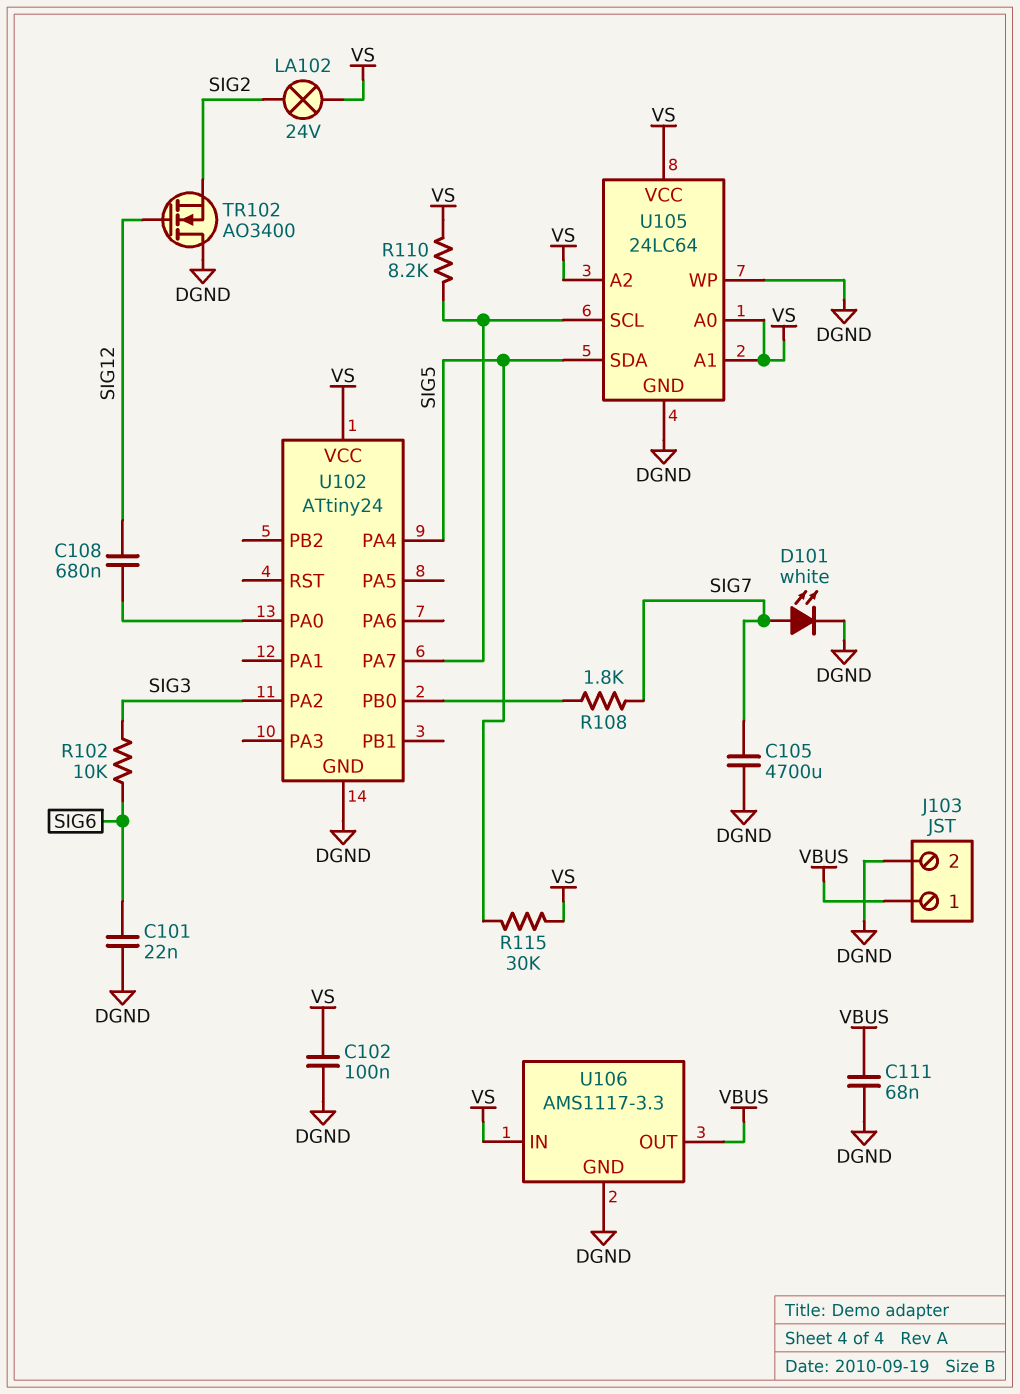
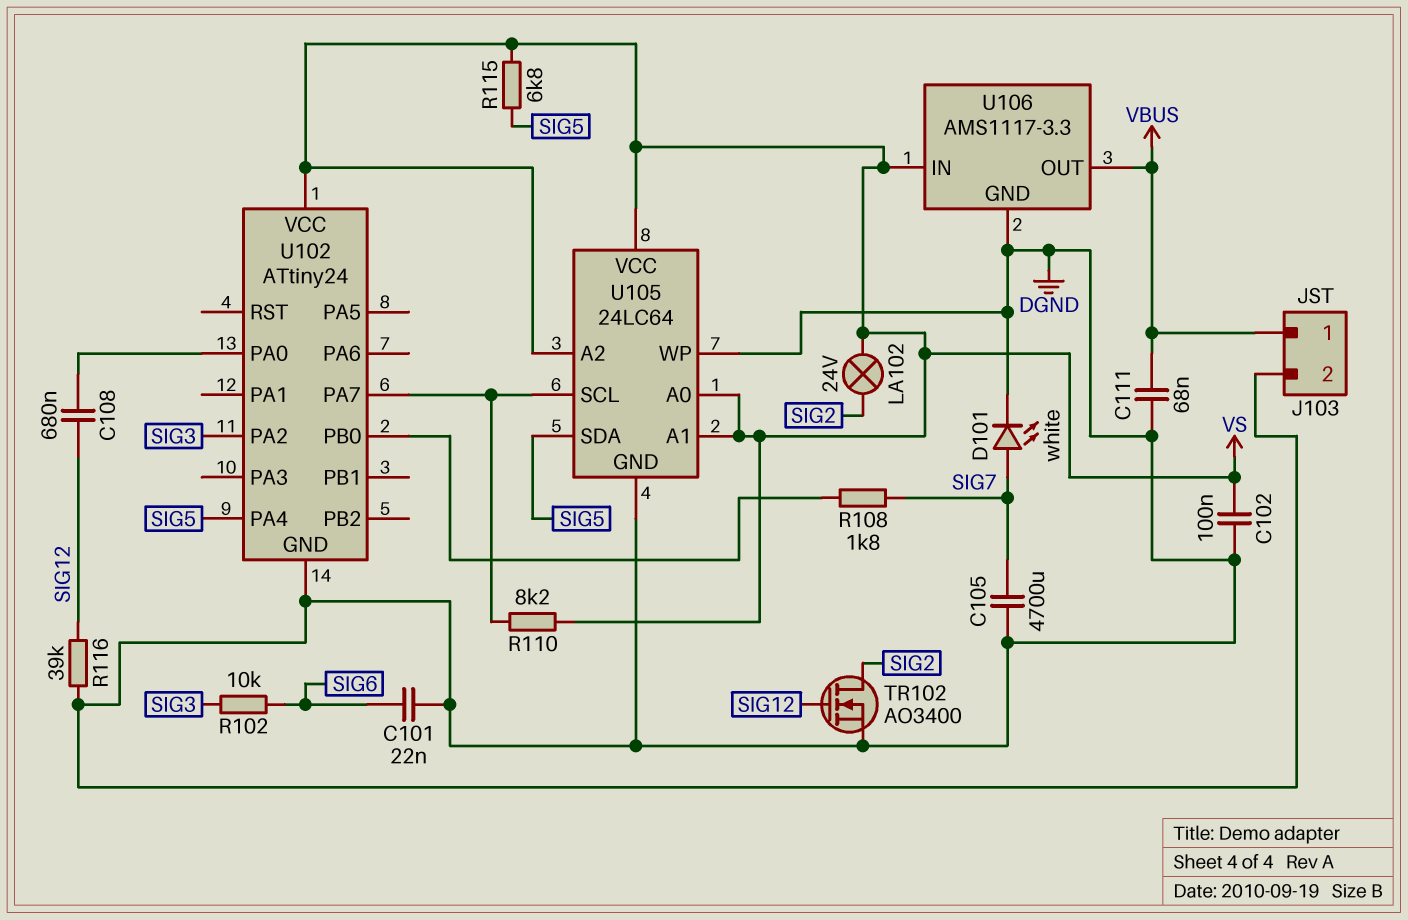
R115: 30k (SIG5, VS) -> 6.8k (SIG5, VS)
R116: none -> 39k (DGND, SIG12)
TR102: NMOS AO3400 (G SIG12, D DGND, S SIG2) -> NMOS AO3400 (G SIG12, D SIG2, S DGND)

